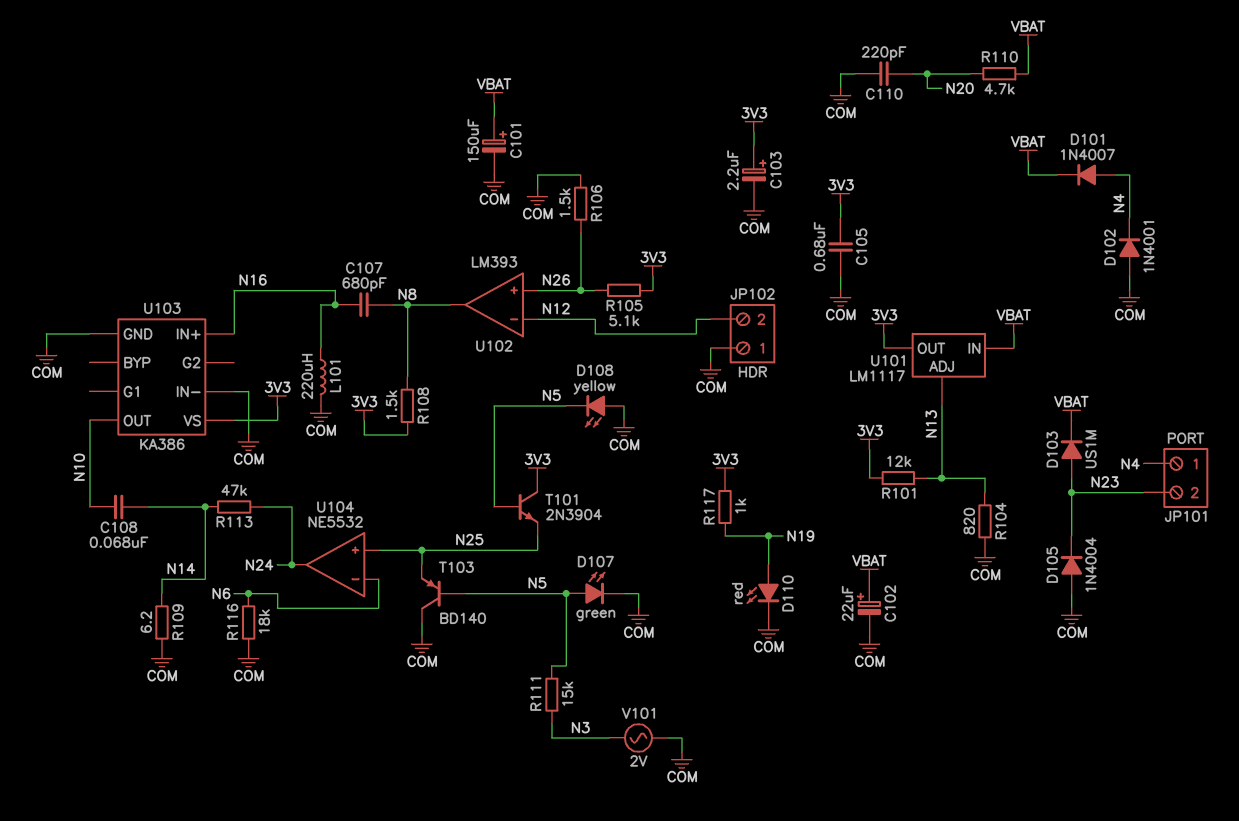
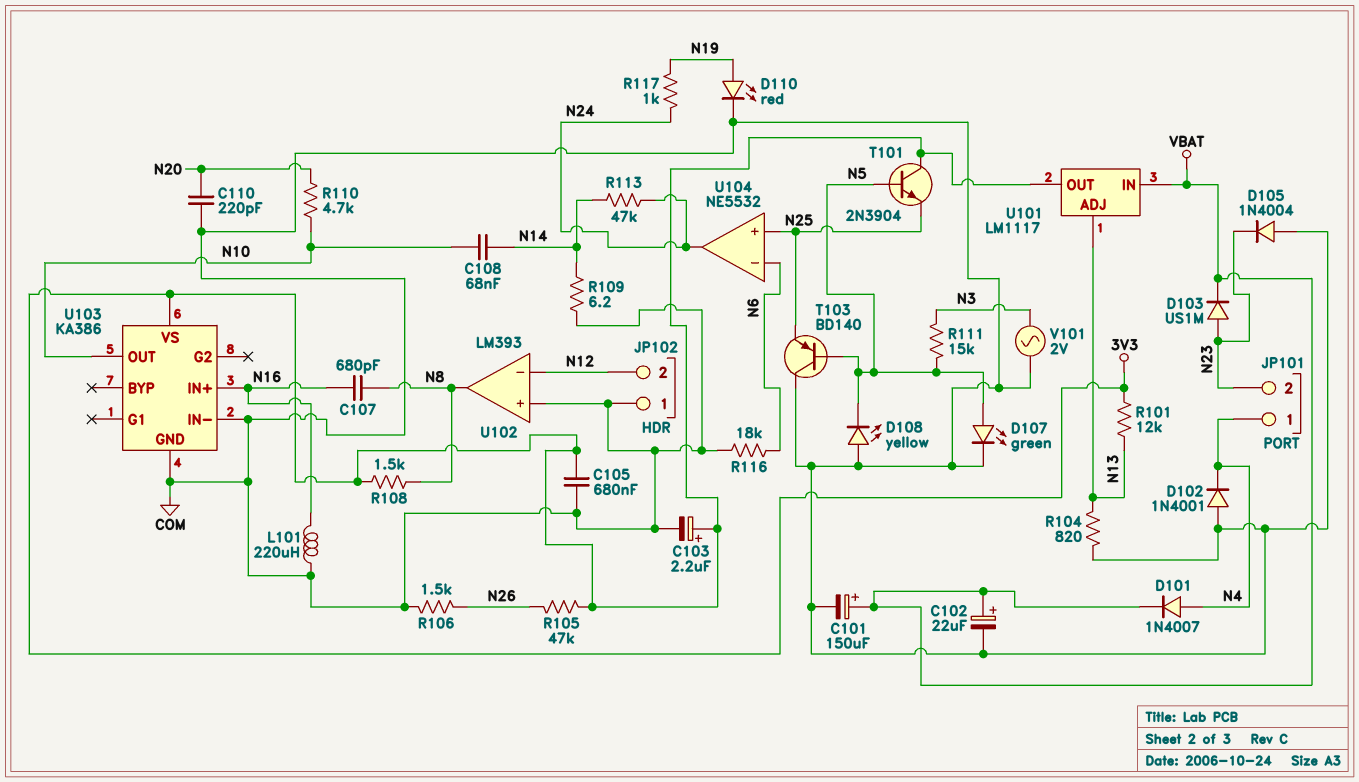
R105: 5.1k (3V3, N26) -> 47k (3V3, N26)
R110: 4.7k (N20, VBAT) -> 4.7k (N10, N20)
R117: 1k (3V3, N19) -> 1k (N19, N24)
U102 pin in+: N26 -> COM

